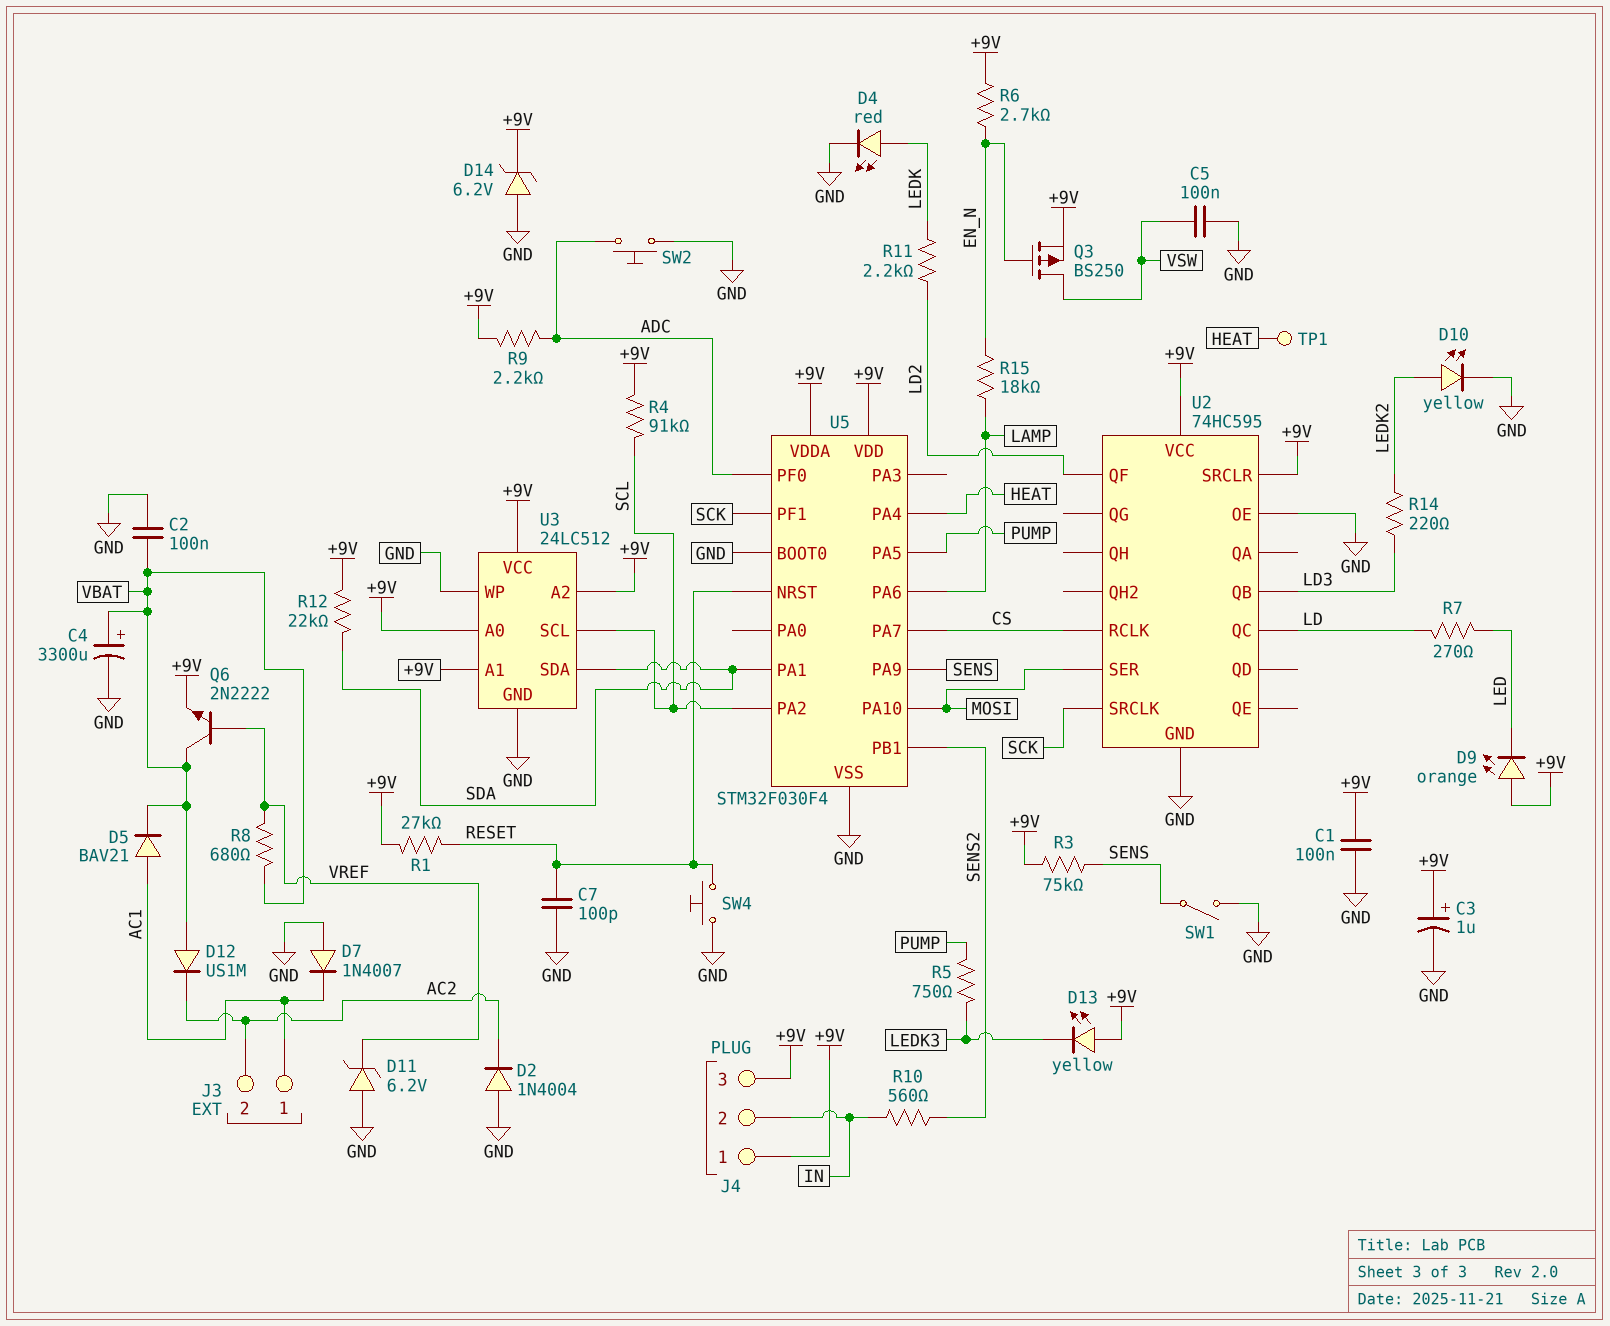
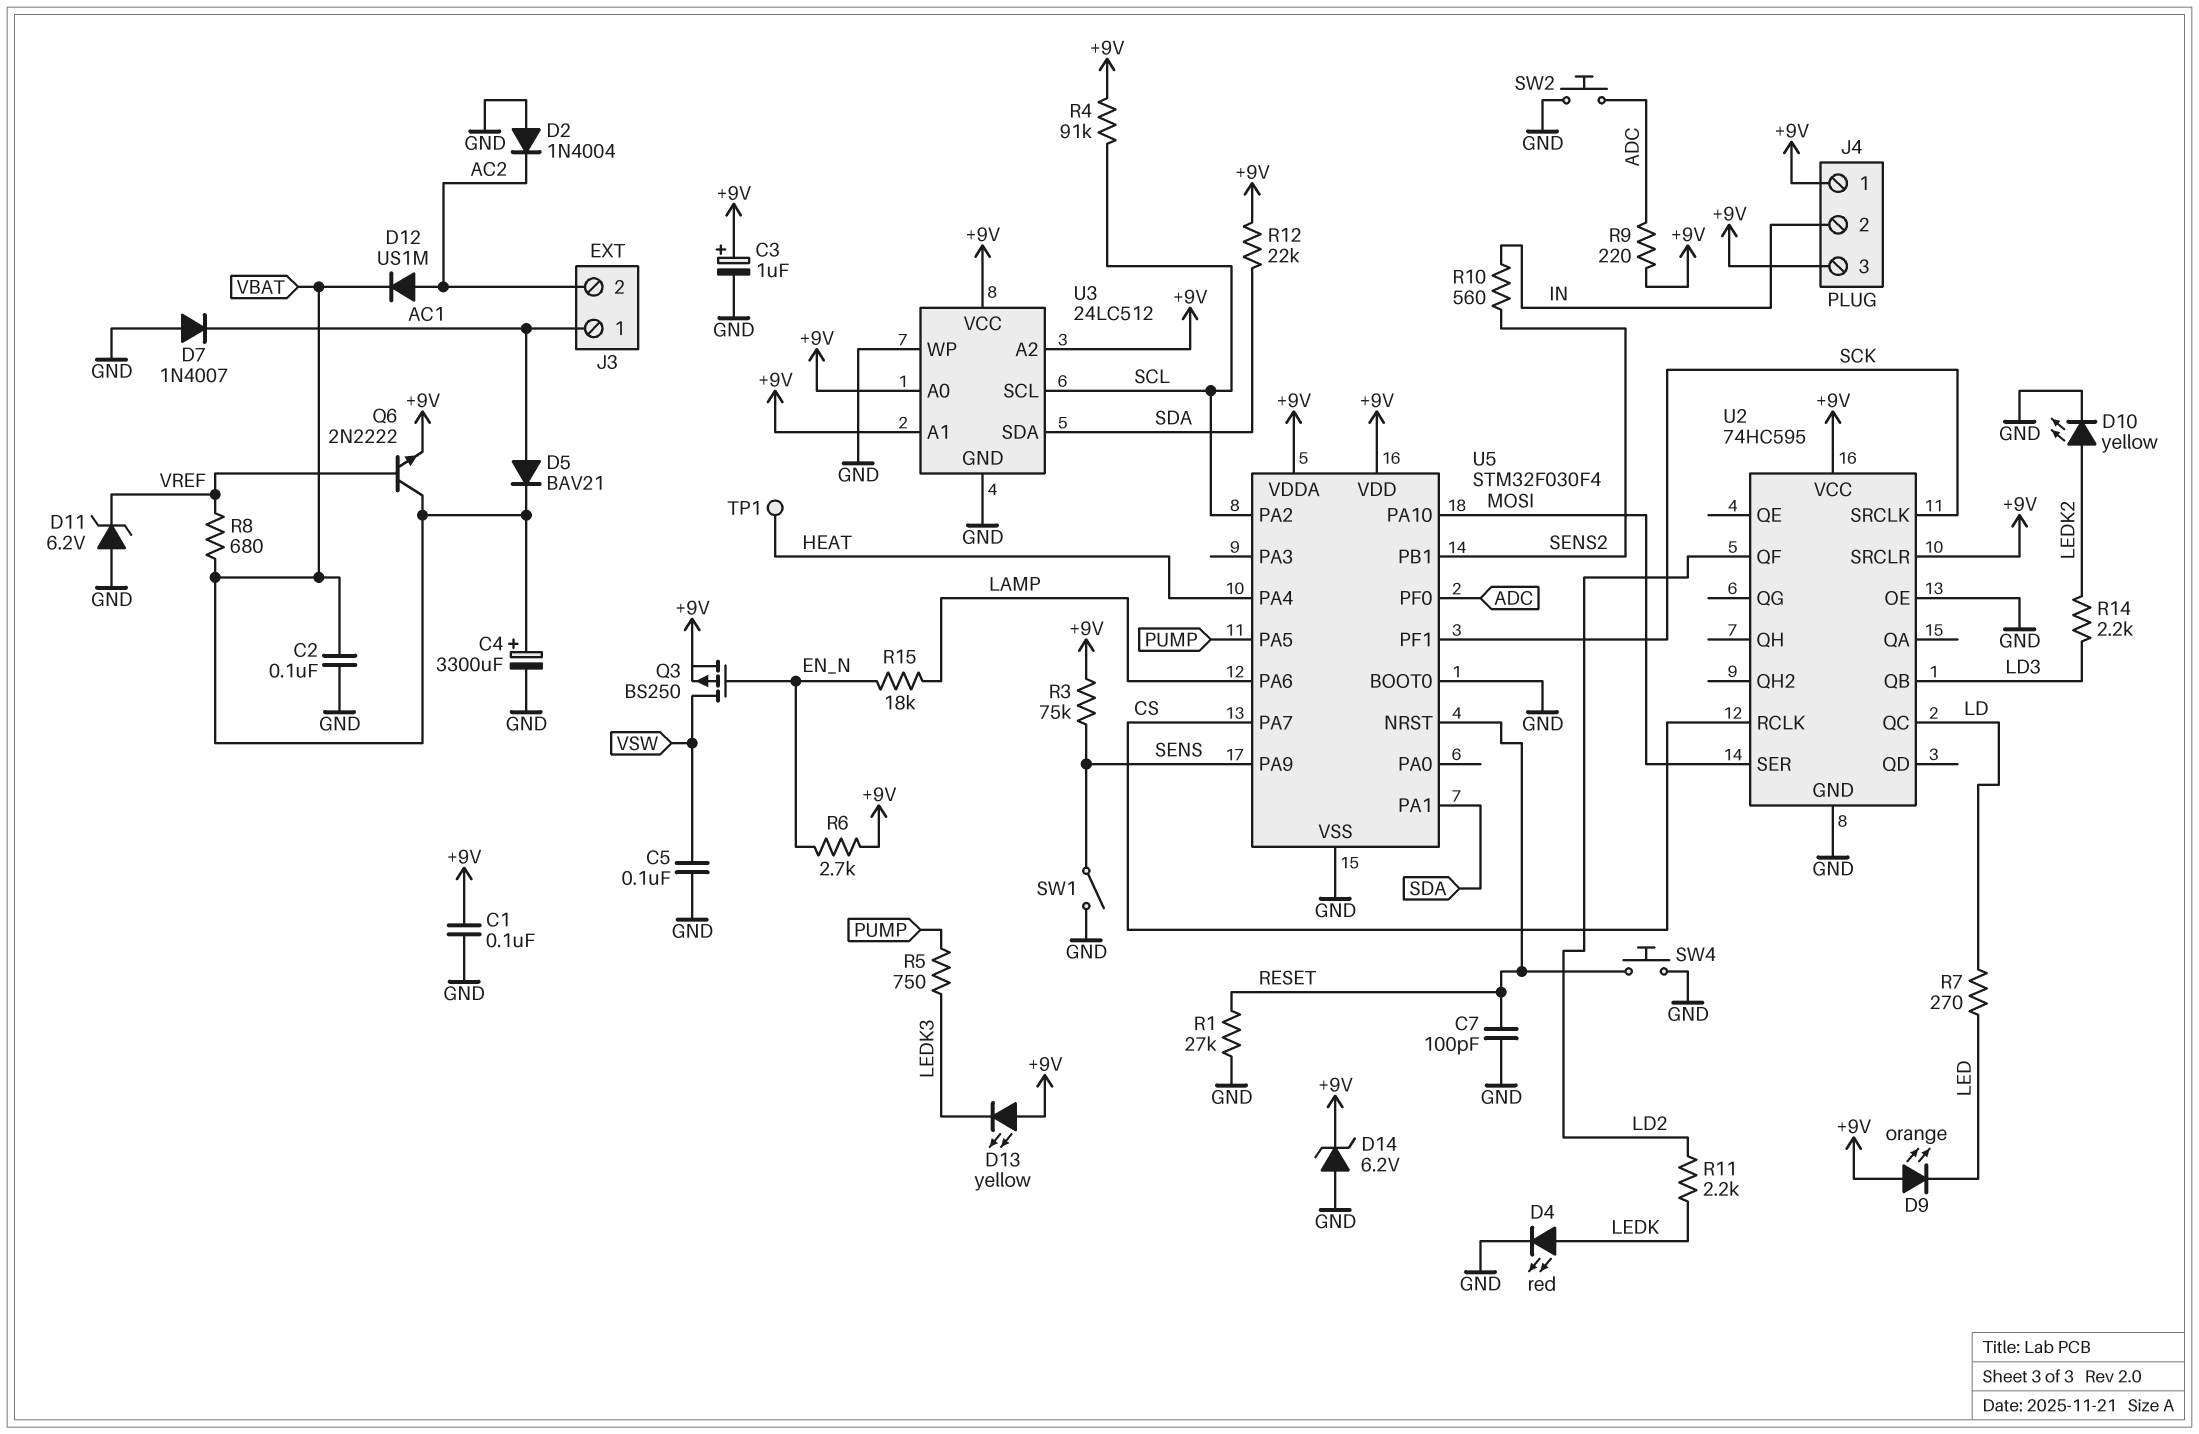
D12: diode US1M (A VBAT, K AC2) -> diode US1M (A AC2, K VBAT)
R1: 27k (+9V, RESET) -> 27k (GND, RESET)
R9: 2.2k (+9V, ADC) -> 220 (+9V, ADC)
R14: 220 (LD3, LEDK2) -> 2.2k (LD3, LEDK2)

